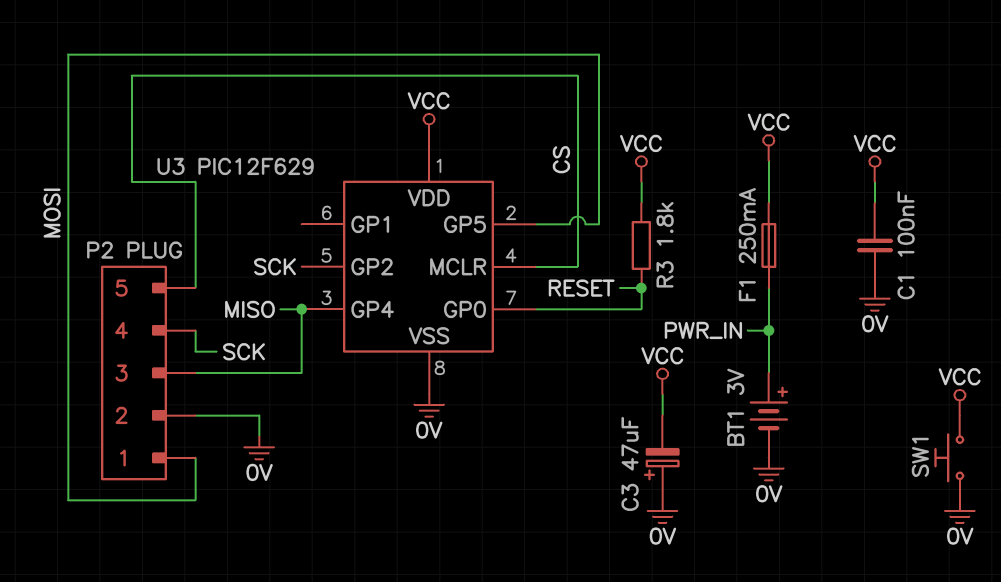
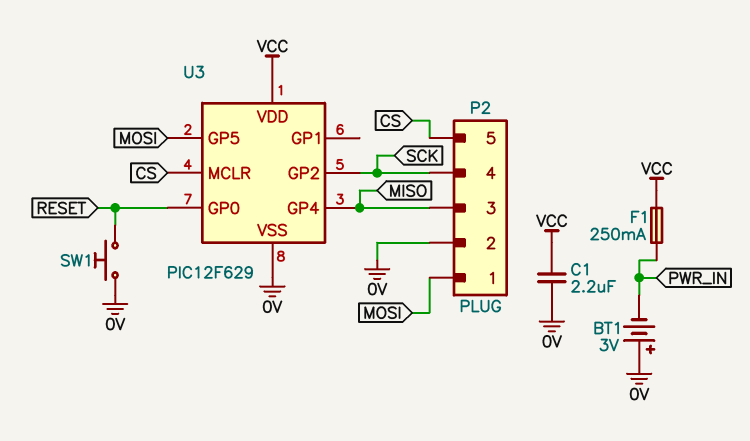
BT1: 3V (plus PWR_IN, minus 0V) -> 3V (plus 0V, minus PWR_IN)
C1: 100nF (0V, VCC) -> 2.2uF (0V, VCC)
C3: 47uF (plus 0V, minus VCC) -> none
R3: 1.8k (RESET, VCC) -> none
SW1: button (0V, VCC) -> button (0V, RESET)

